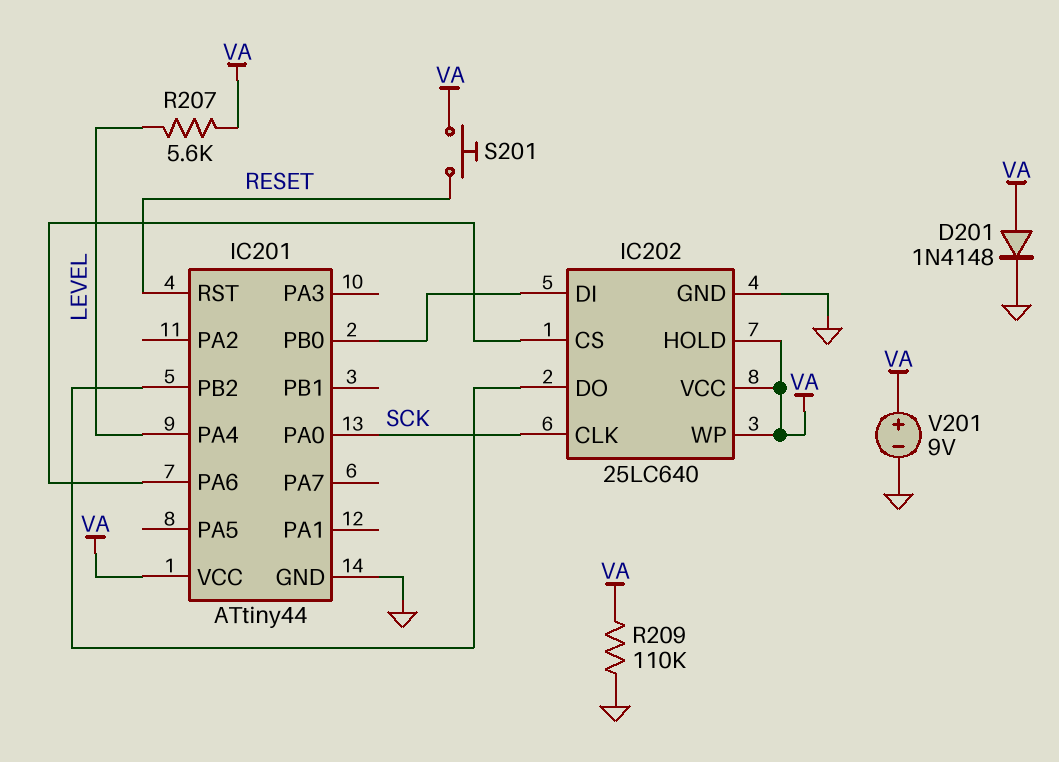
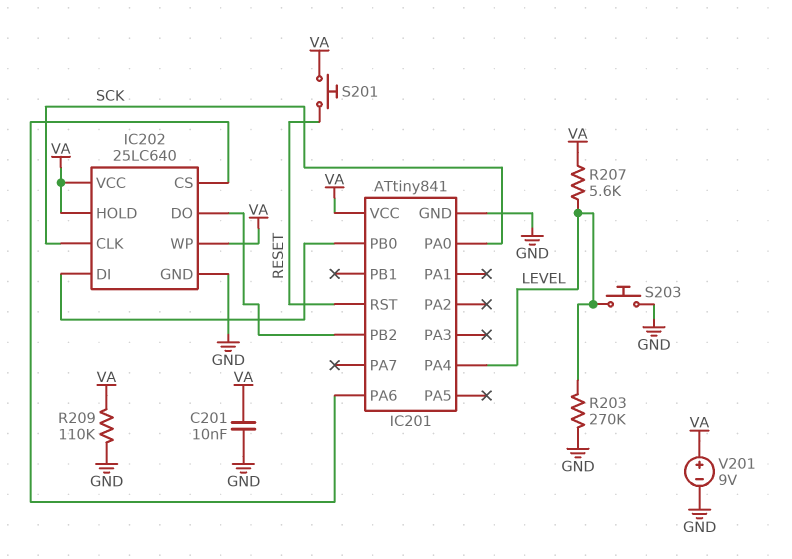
C201: none -> 10nF (GND, VA)
D201: diode 1N4148 (A VA, K GND) -> none
IC201: ATtiny44 -> ATtiny841
R203: none -> 270k (GND, LEVEL)
S203: none -> button (GND, LEVEL)

